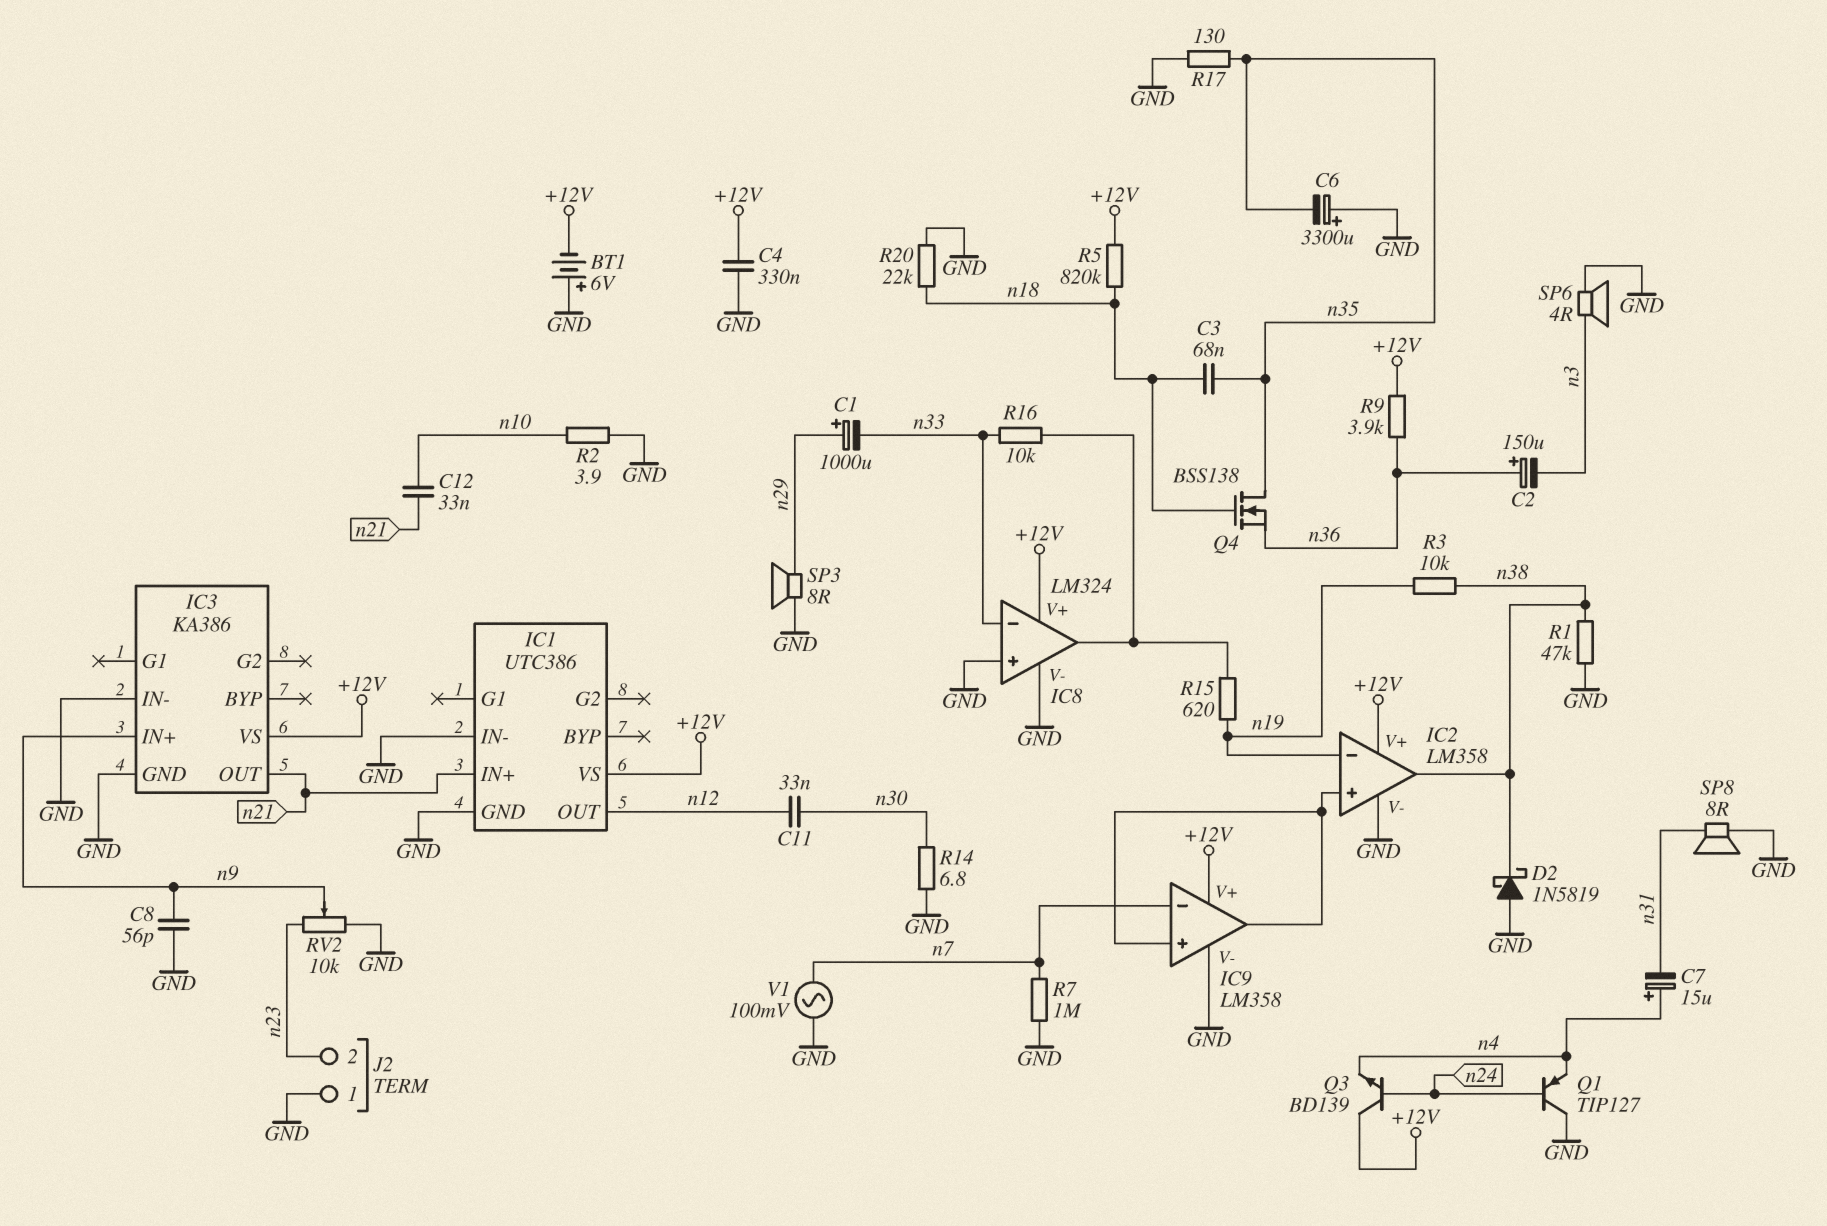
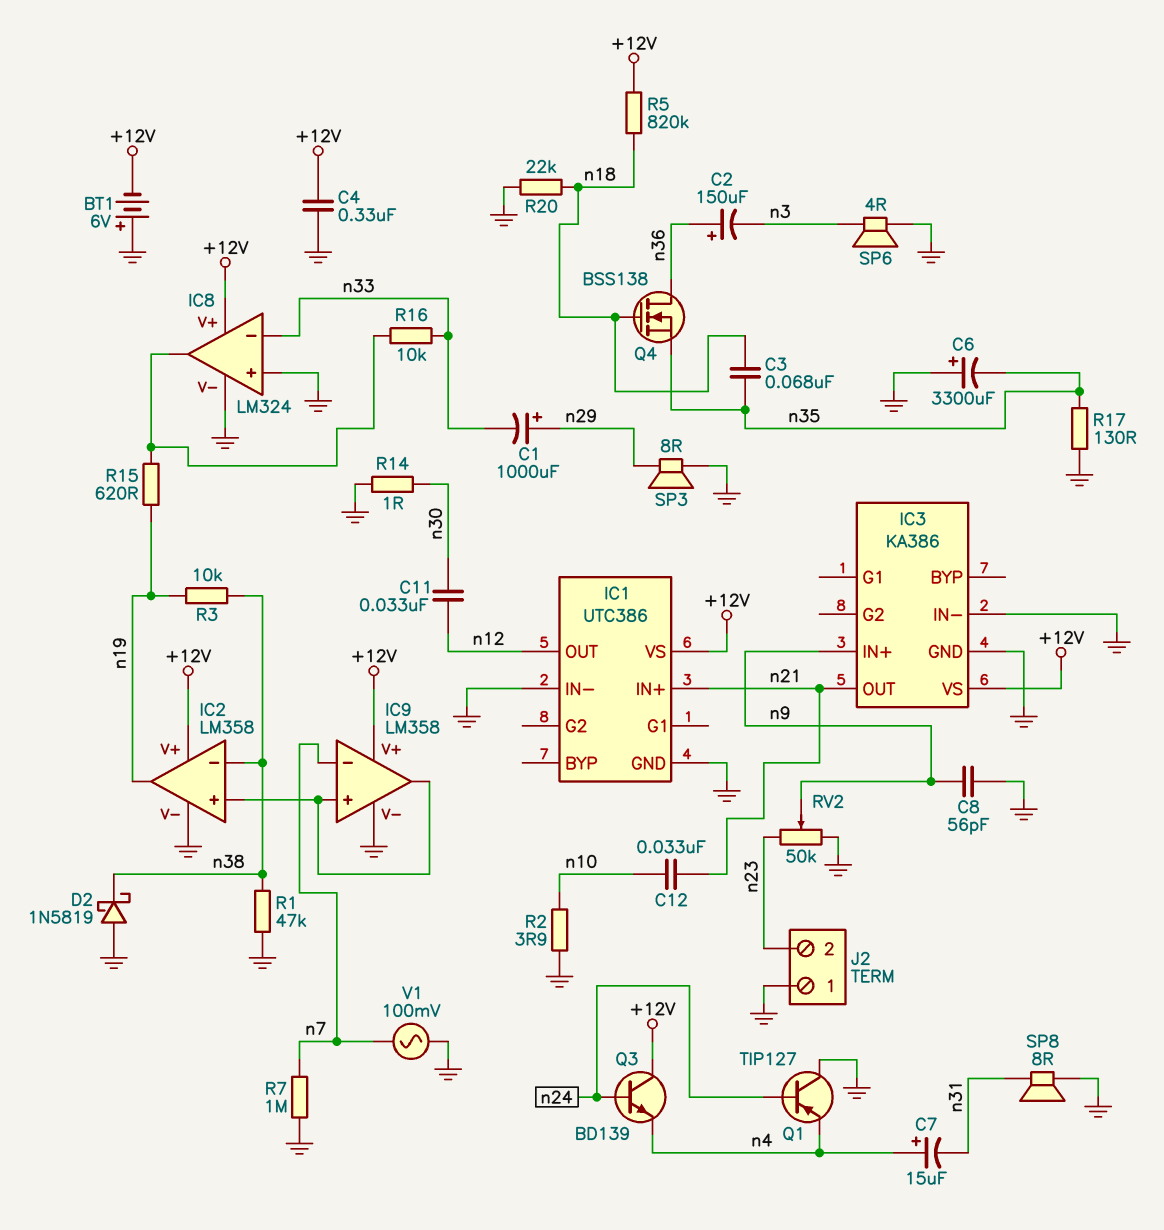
IC2 pin in-: n19 -> n38
IC2 pin out: n38 -> n19
Q4: NMOS BSS138 (G n18, D n35, S n36) -> NMOS BSS138 (G n18, D n36, S n35)
R9: 3.9k (+12V, n36) -> none
R14: 6.8 (GND, n30) -> 1 (GND, n30)
RV2: 10k (GND, n23, wiper n9) -> 50k (GND, n23, wiper n9)

